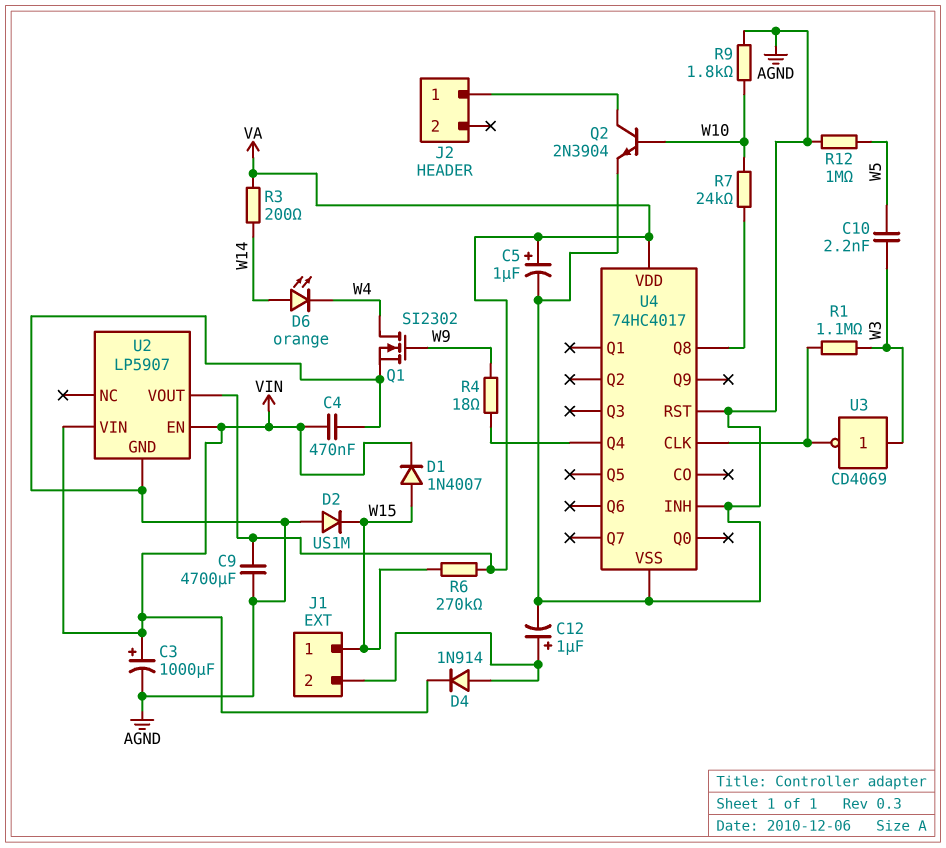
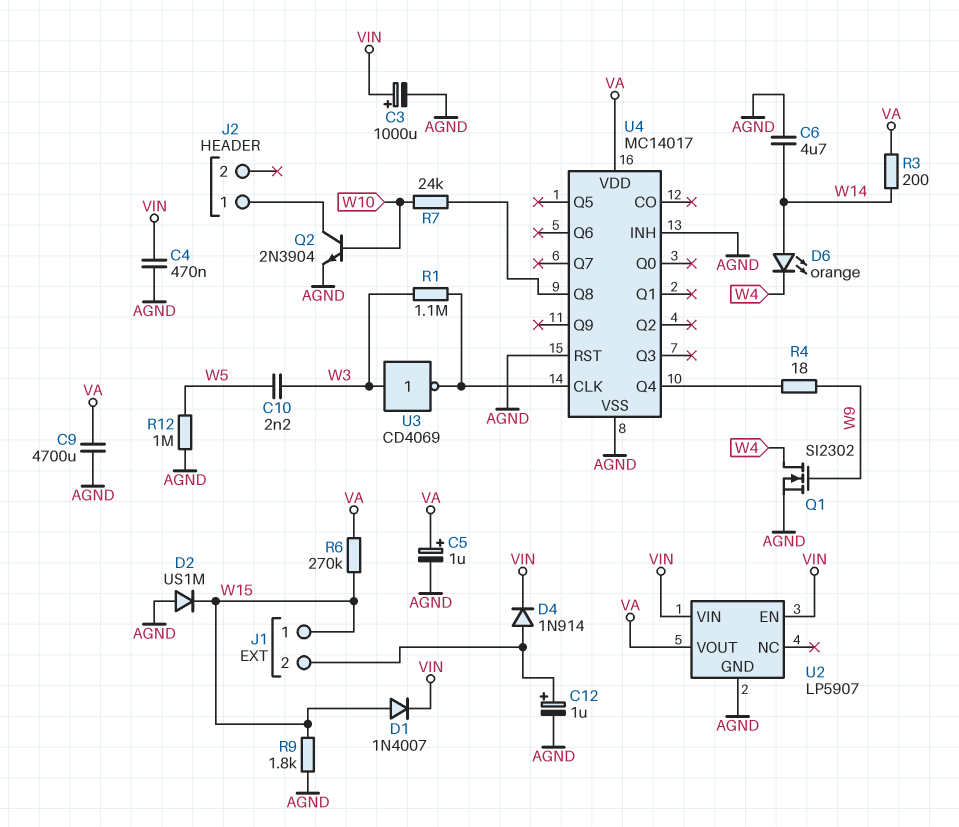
C6: none -> 4.7uF (AGND, W14)
R9: 1.8k (AGND, W10) -> 1.8k (AGND, W15)
U4: 74HC4017 -> MC14017

